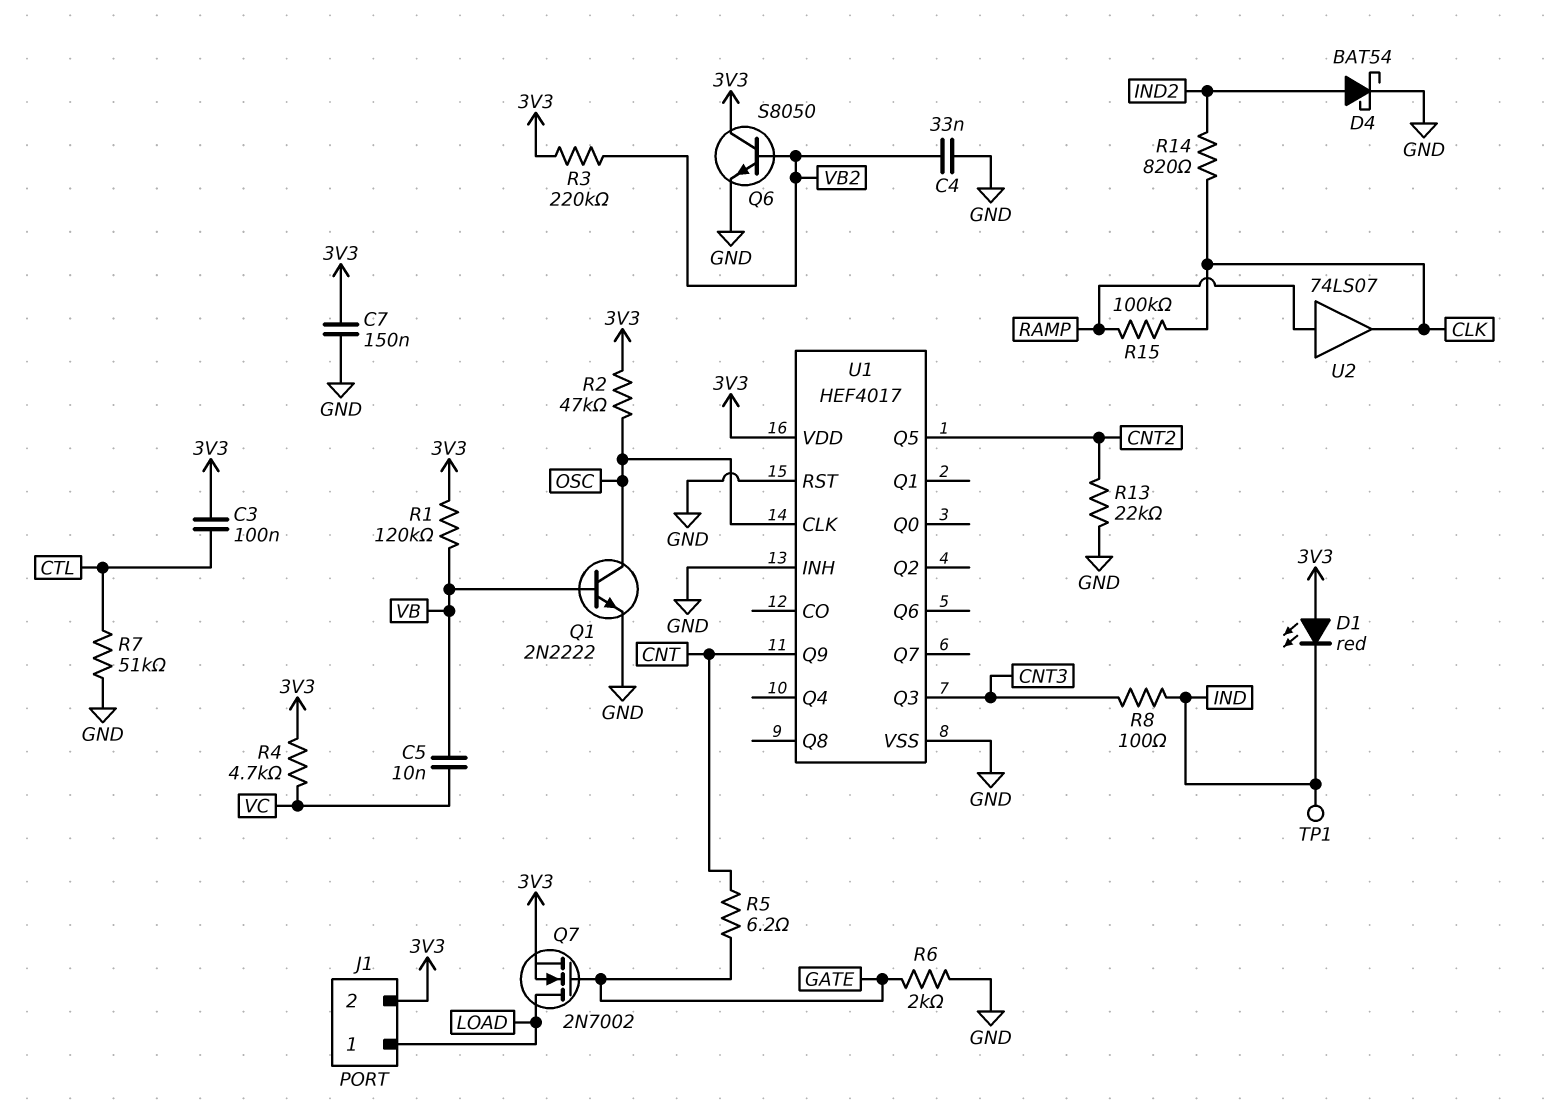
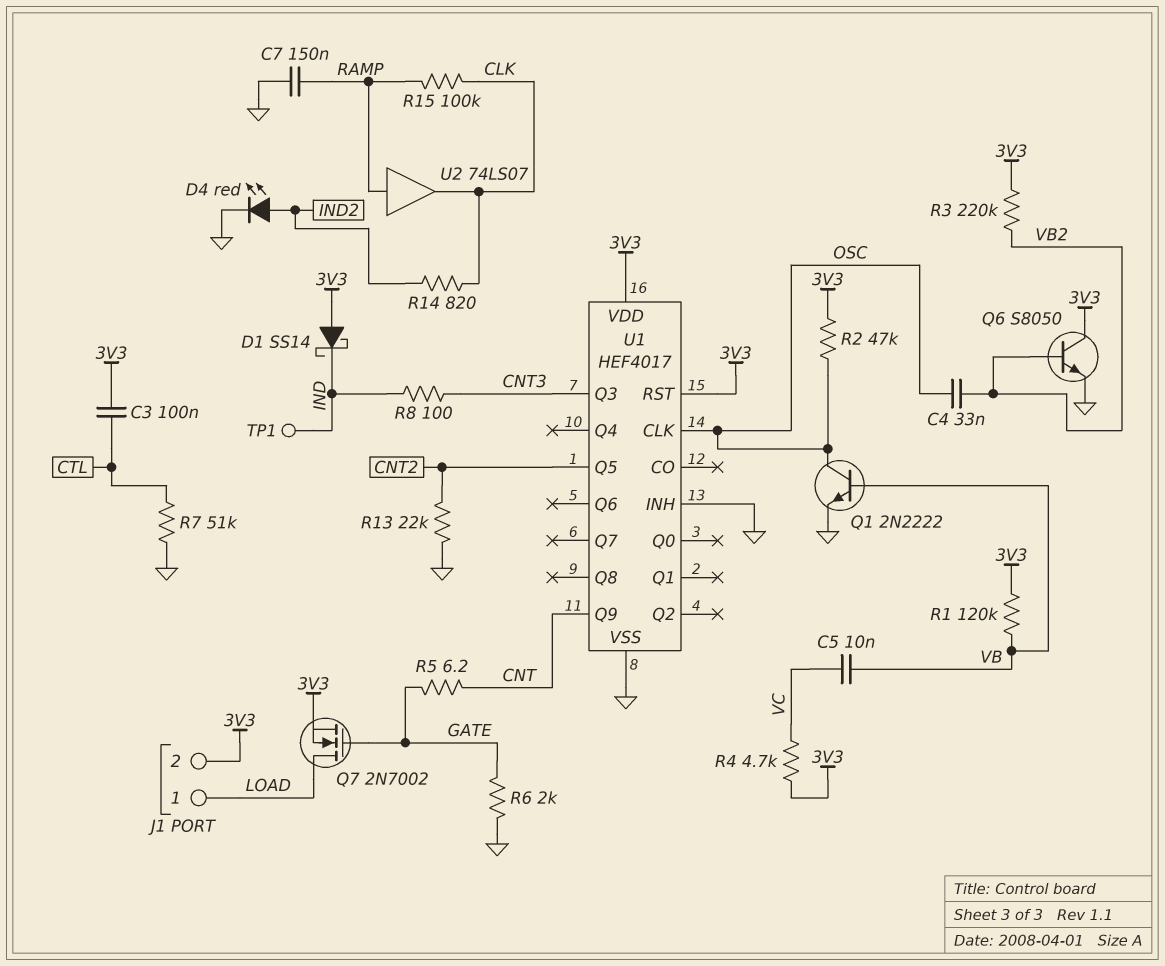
C4: 33nF (GND, VB2) -> 33nF (OSC, VB2)
C7: 150nF (3V3, GND) -> 150nF (GND, RAMP)
D1: LED red (A 3V3, K IND) -> schottky SS14 (A 3V3, K IND)
D4: schottky BAT54 (A IND2, K GND) -> LED red (A IND2, K GND)
U1 pin RST: GND -> 3V3

